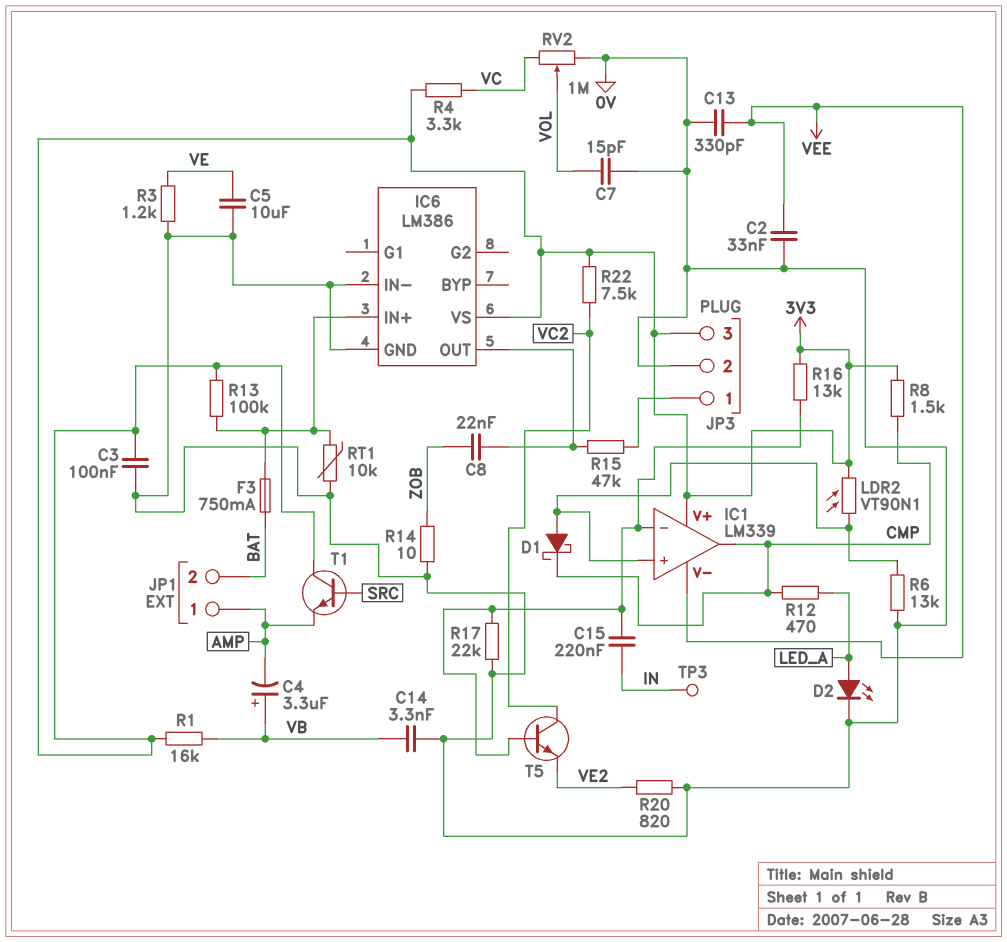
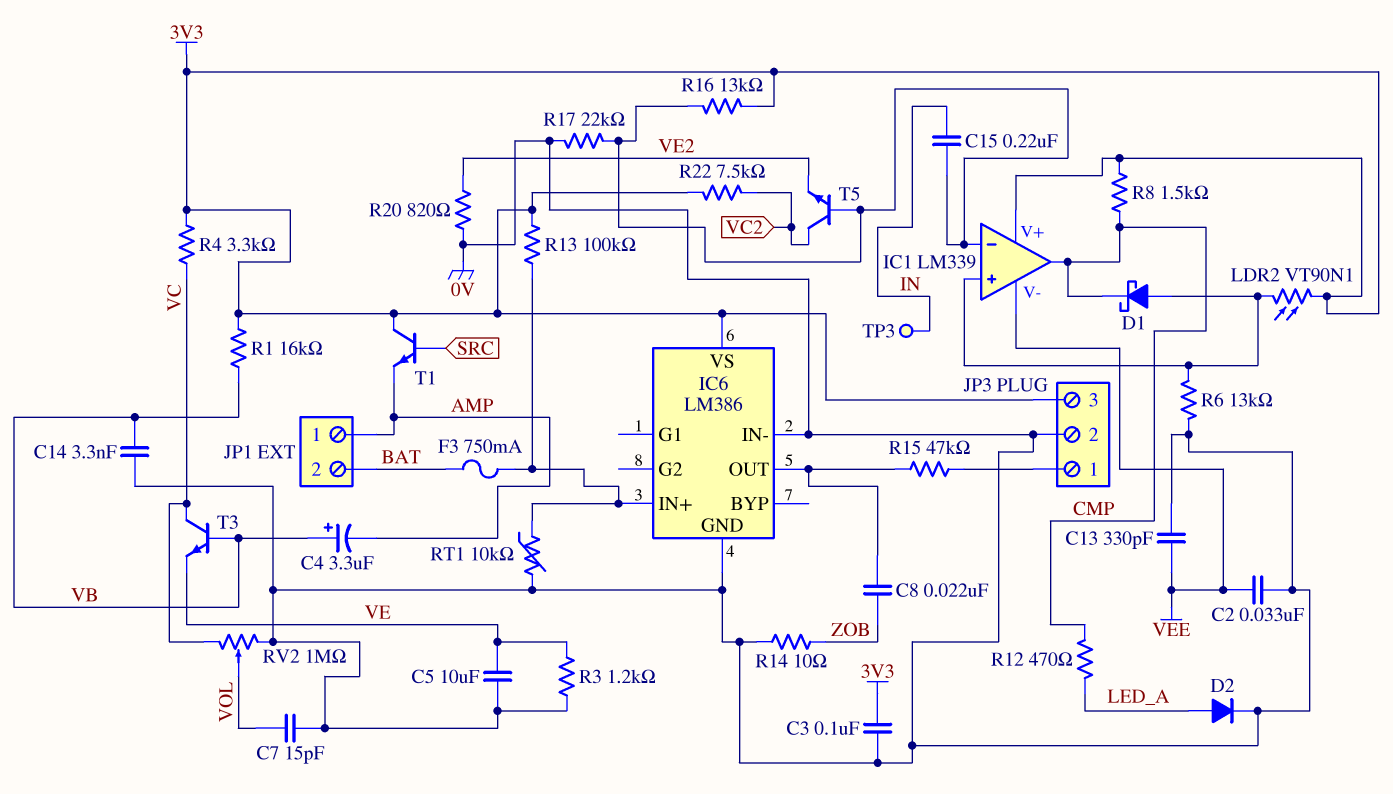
D2: LED (A LED_A, K 0V) -> diode (A LED_A, K 0V)
T3: none -> NPN (B VB, C VC, E VE)

